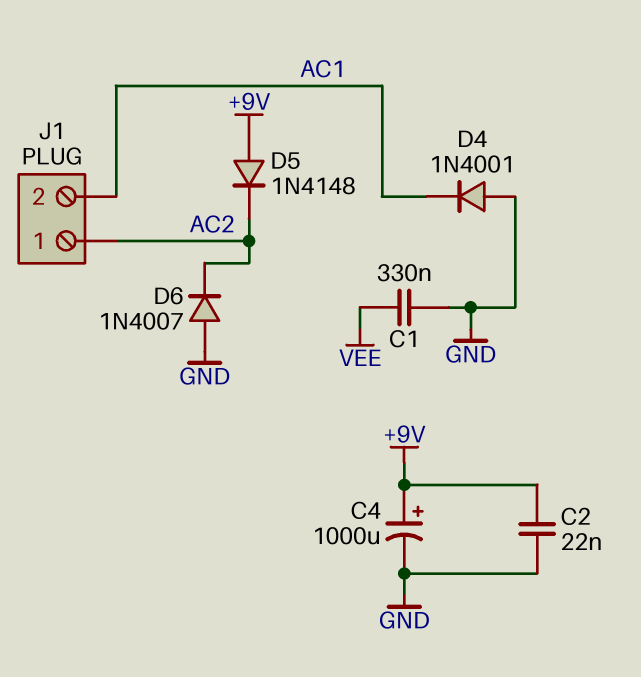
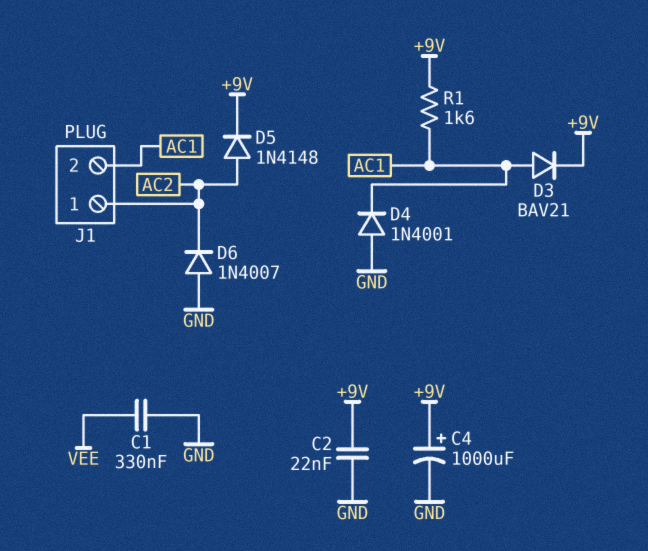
D3: none -> diode BAV21 (A AC1, K +9V)
D5: diode 1N4148 (A +9V, K AC2) -> diode 1N4148 (A AC2, K +9V)
R1: none -> 1.6k (+9V, AC1)

